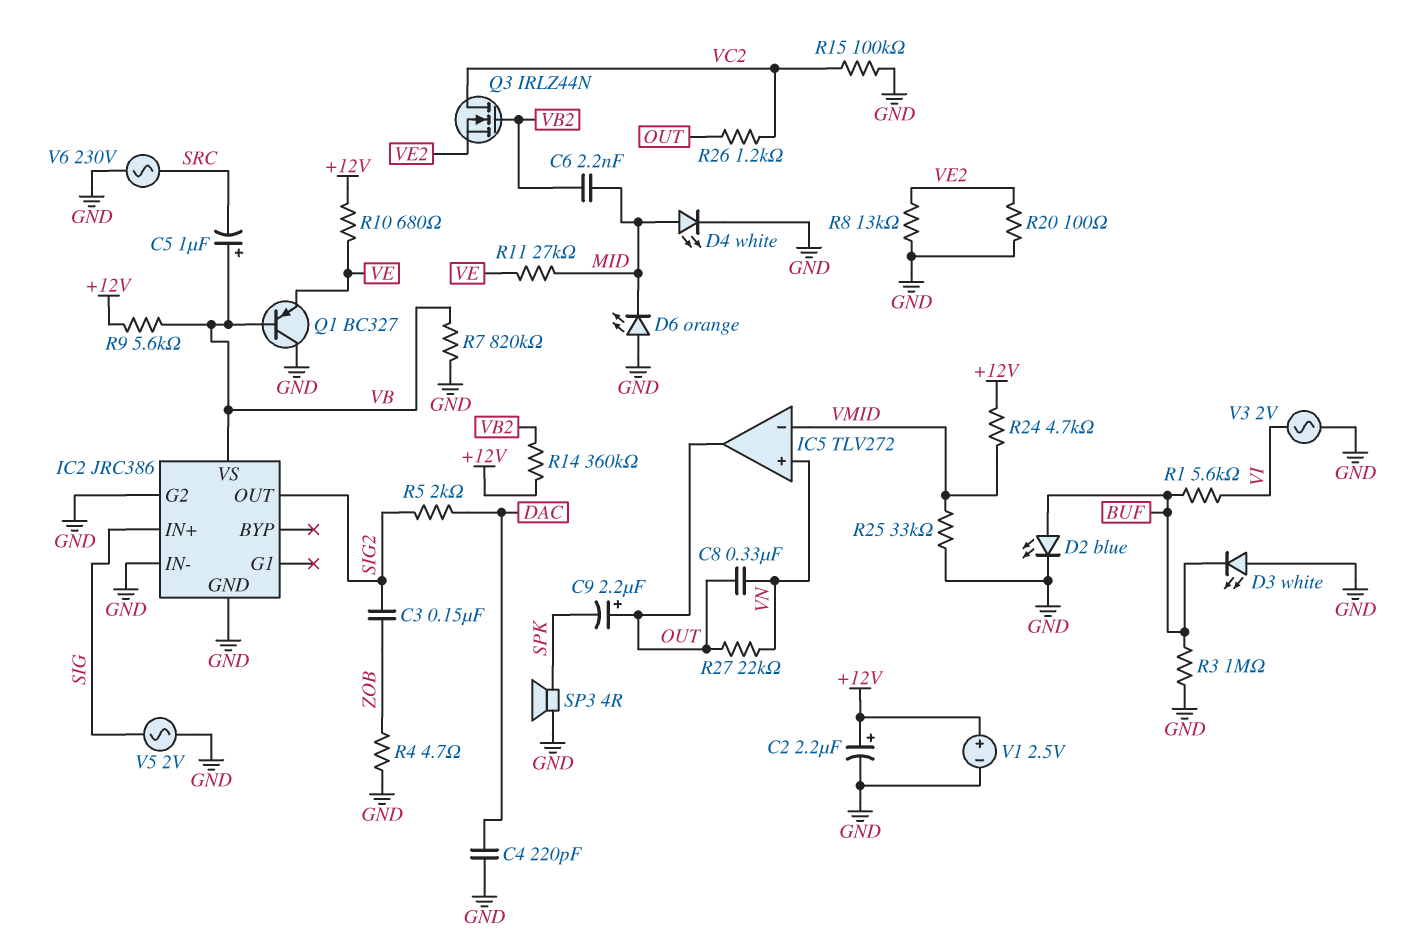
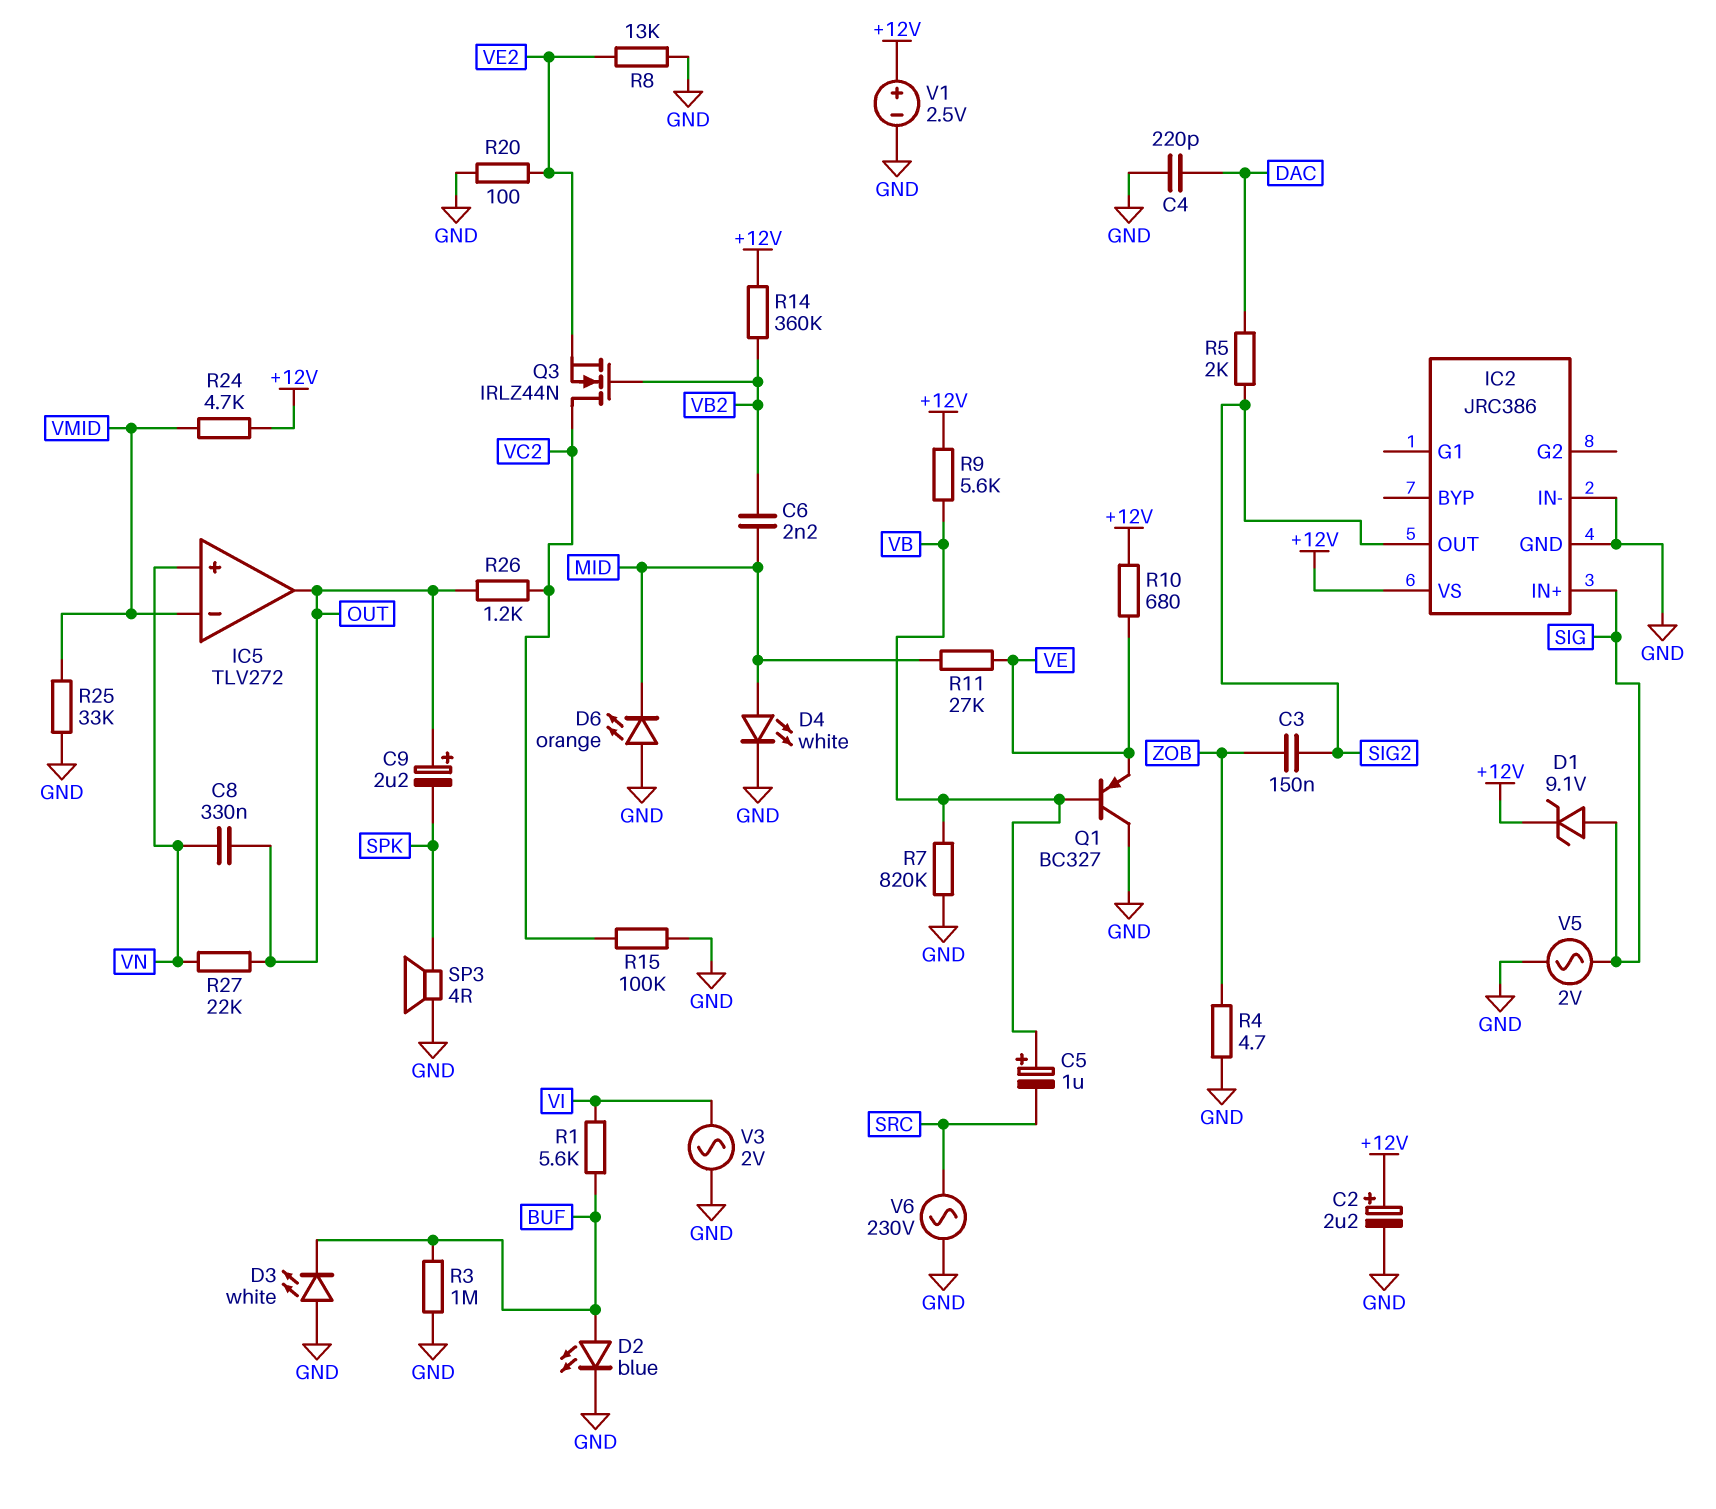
D1: none -> zener 9.1V (A SIG, K +12V)
IC2 pin G2: GND -> none
IC2 pin VS: VB -> +12V

